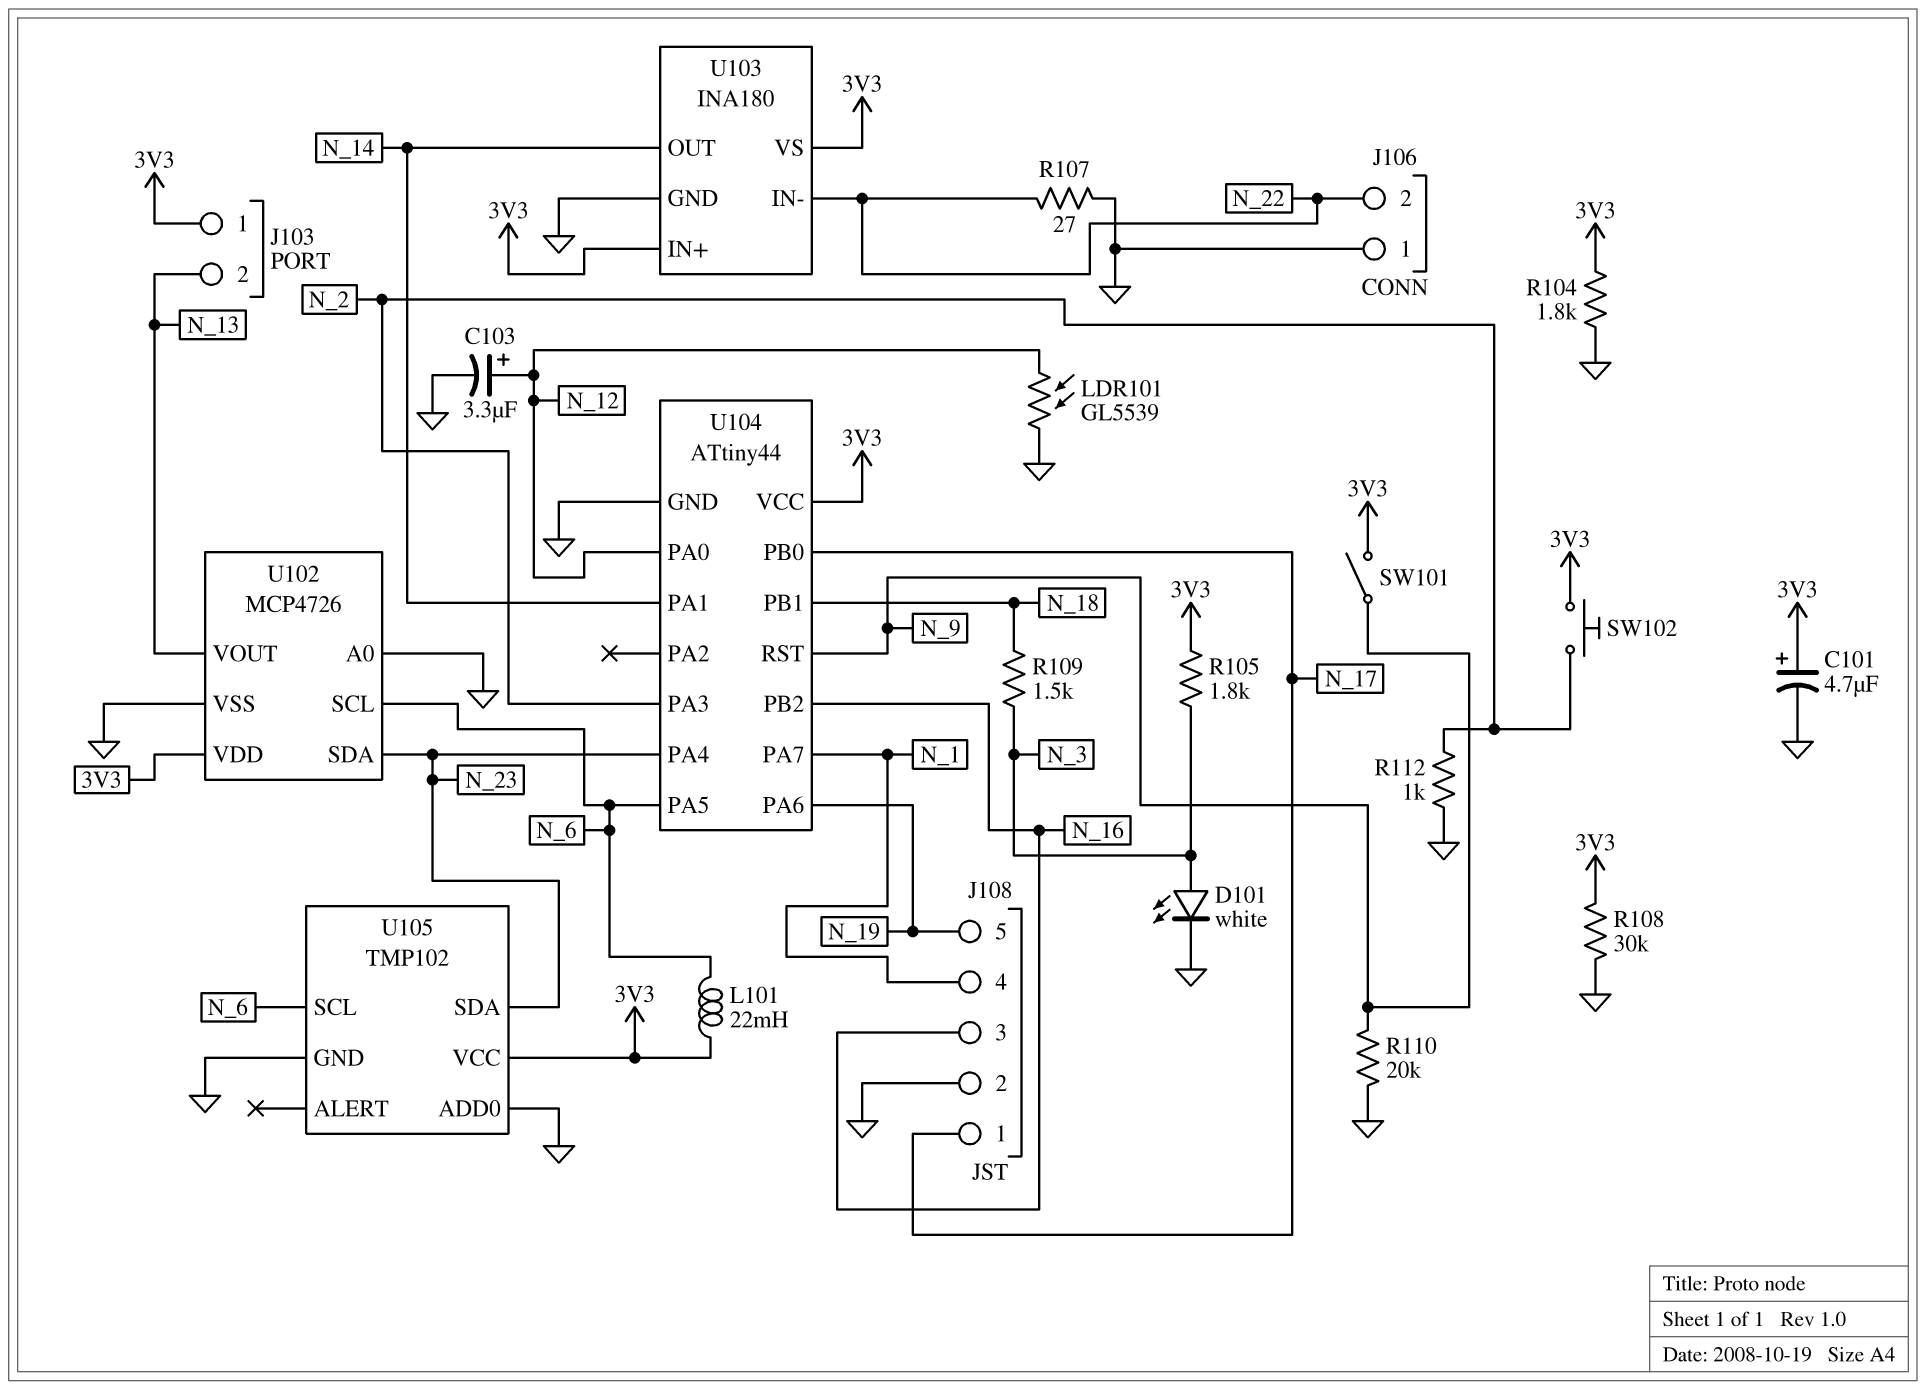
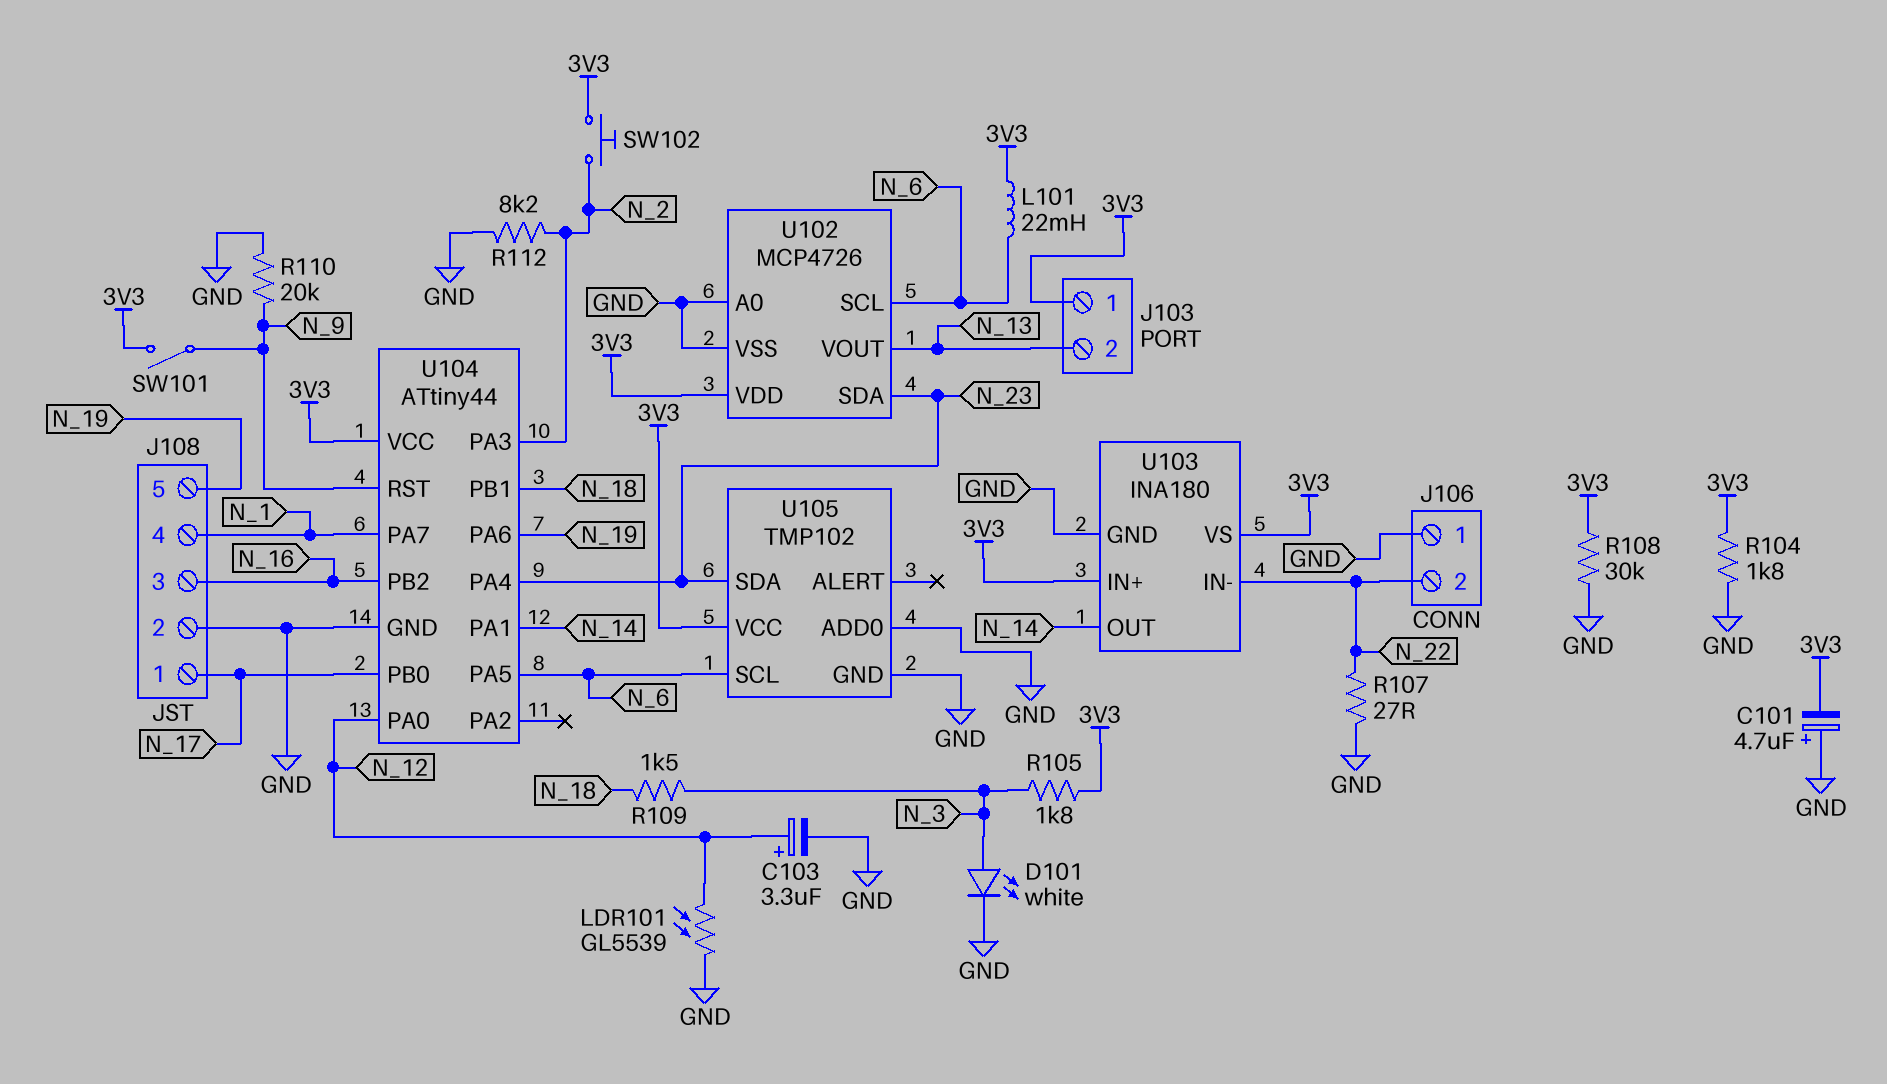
C101: 4.7uF (plus 3V3, minus GND) -> 4.7uF (plus GND, minus 3V3)
R112: 1k (GND, N_2) -> 8.2k (GND, N_2)

